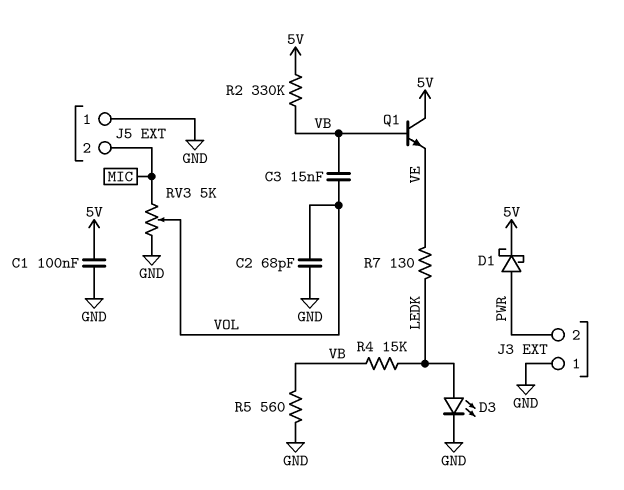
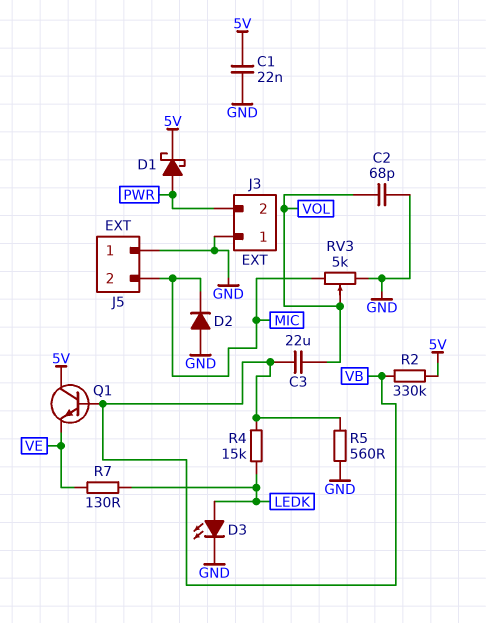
C1: 100nF (5V, GND) -> 22nF (5V, GND)
C3: 15nF (VB, VOL) -> 22uF (VB, VOL)
D2: none -> diode (A GND, K MIC)

